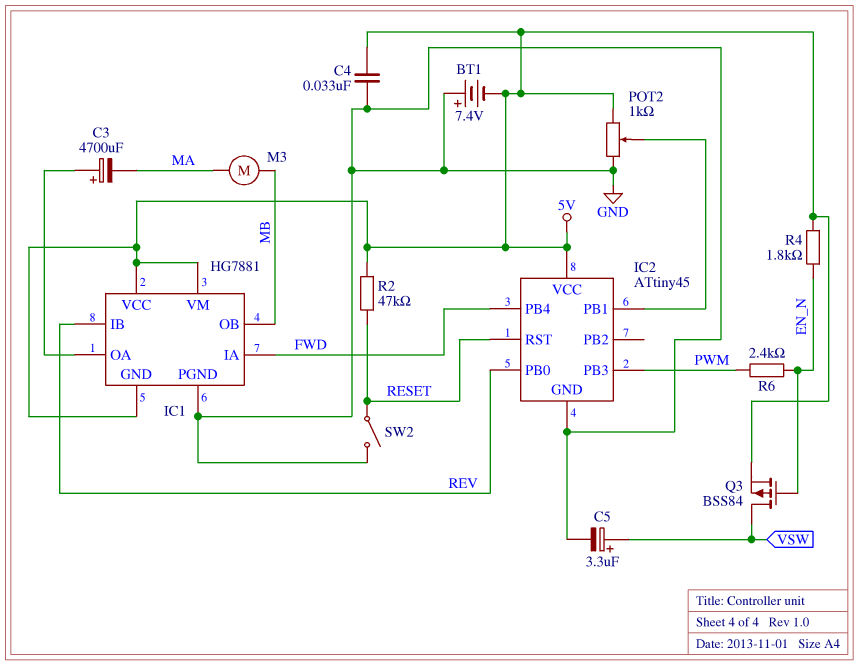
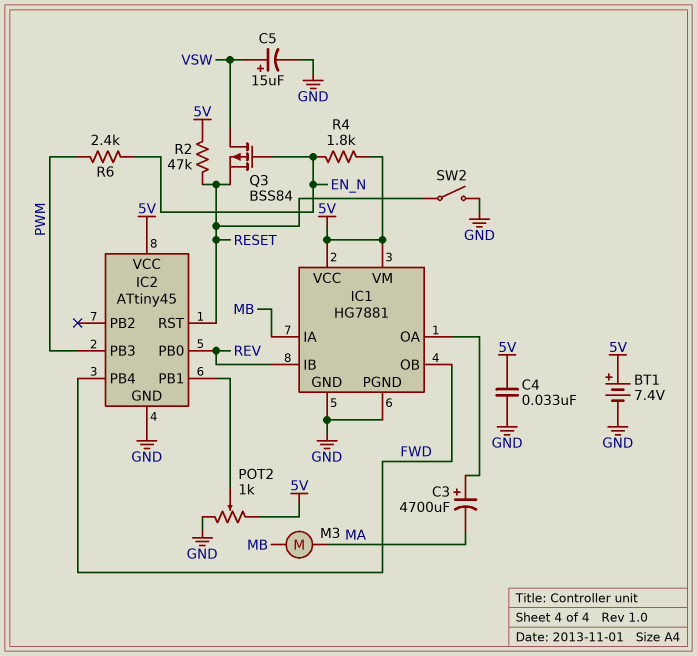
BT1: 7.4V (plus GND, minus 5V) -> 7.4V (plus 5V, minus GND)
C5: 3.3uF (plus VSW, minus GND) -> 15uF (plus VSW, minus GND)
IC1 pin GND: 5V -> GND
IC1 pin IA: FWD -> MB
IC1 pin OB: MB -> FWD
Q3: PMOS BSS84 (G EN_N, D VSW, S 5V) -> PMOS BSS84 (G EN_N, D VSW, S RESET)

